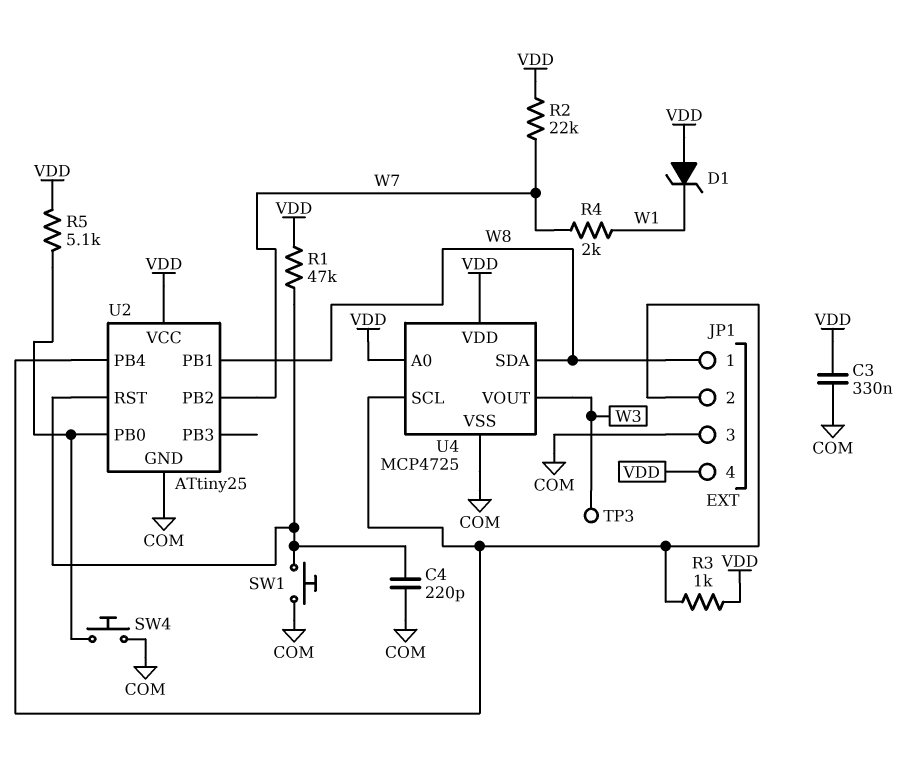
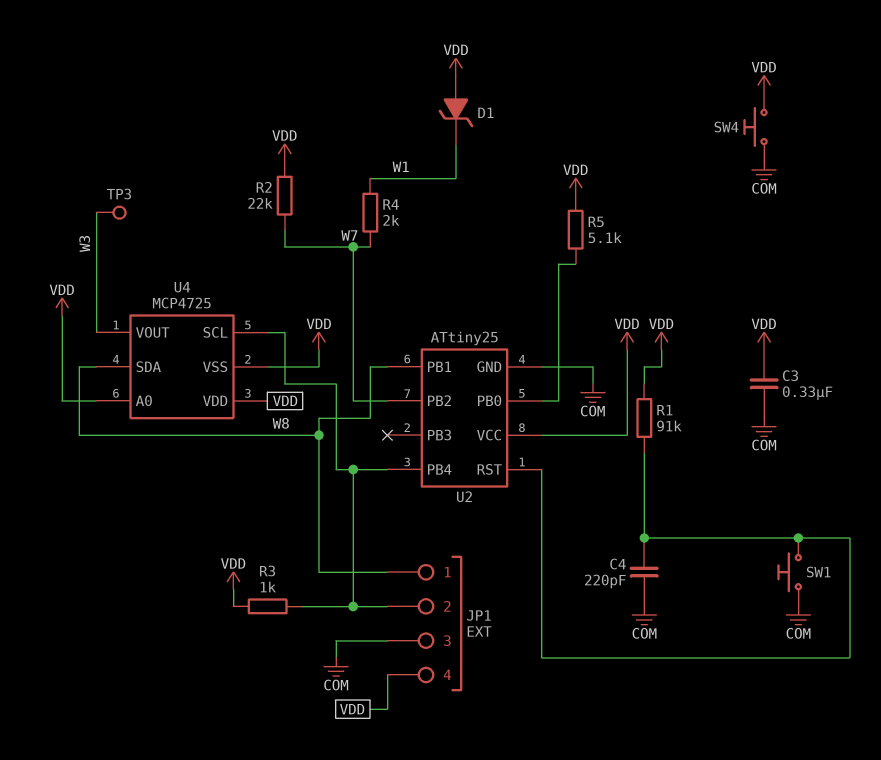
R1: 47k (U2/RST, VDD) -> 91k (U2/RST, VDD)
SW4: button (COM, U2/PB0) -> button (COM, VDD)
U4 pin VSS: COM -> VDD

